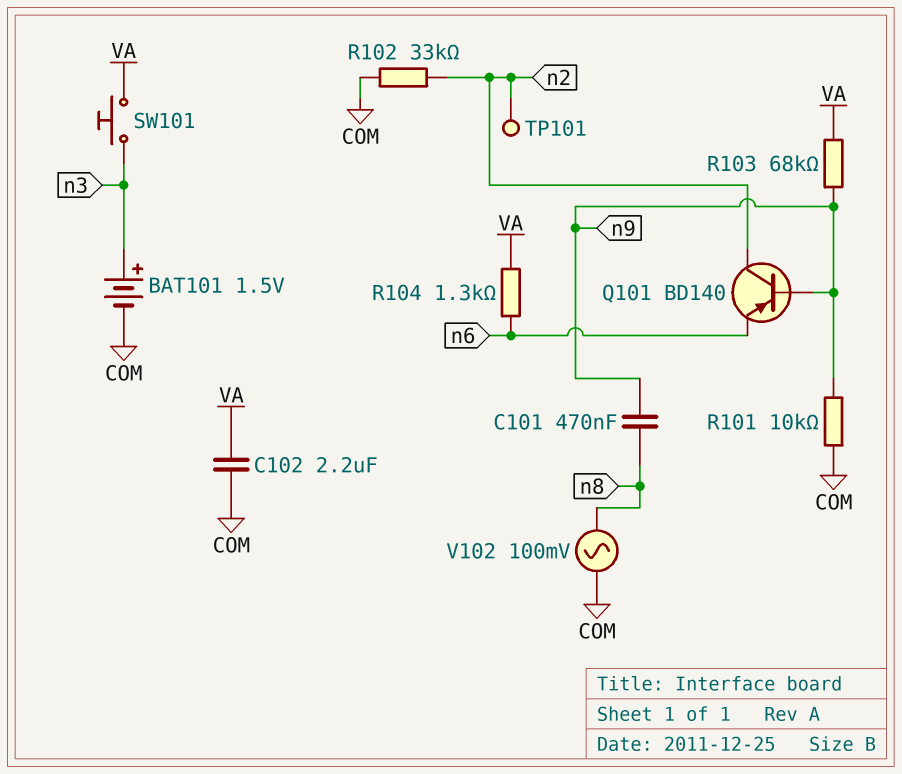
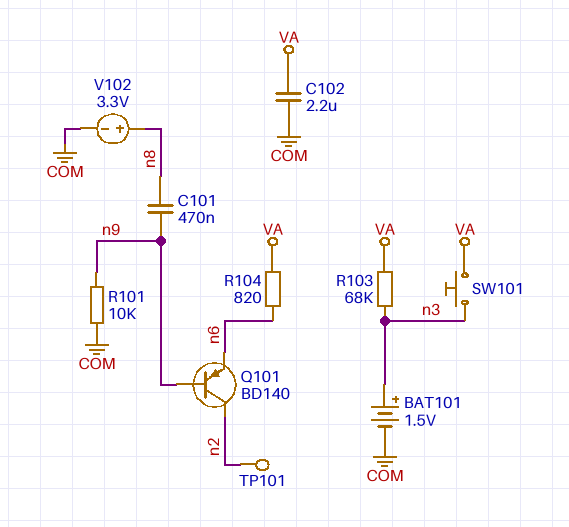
R102: 33k (COM, n2) -> none
R103: 68k (VA, n9) -> 68k (VA, n3)
R104: 1.3k (VA, n6) -> 820 (VA, n6)
V102: AC 100mV (COM, n8) -> 3.3V (plus n8, minus COM)

